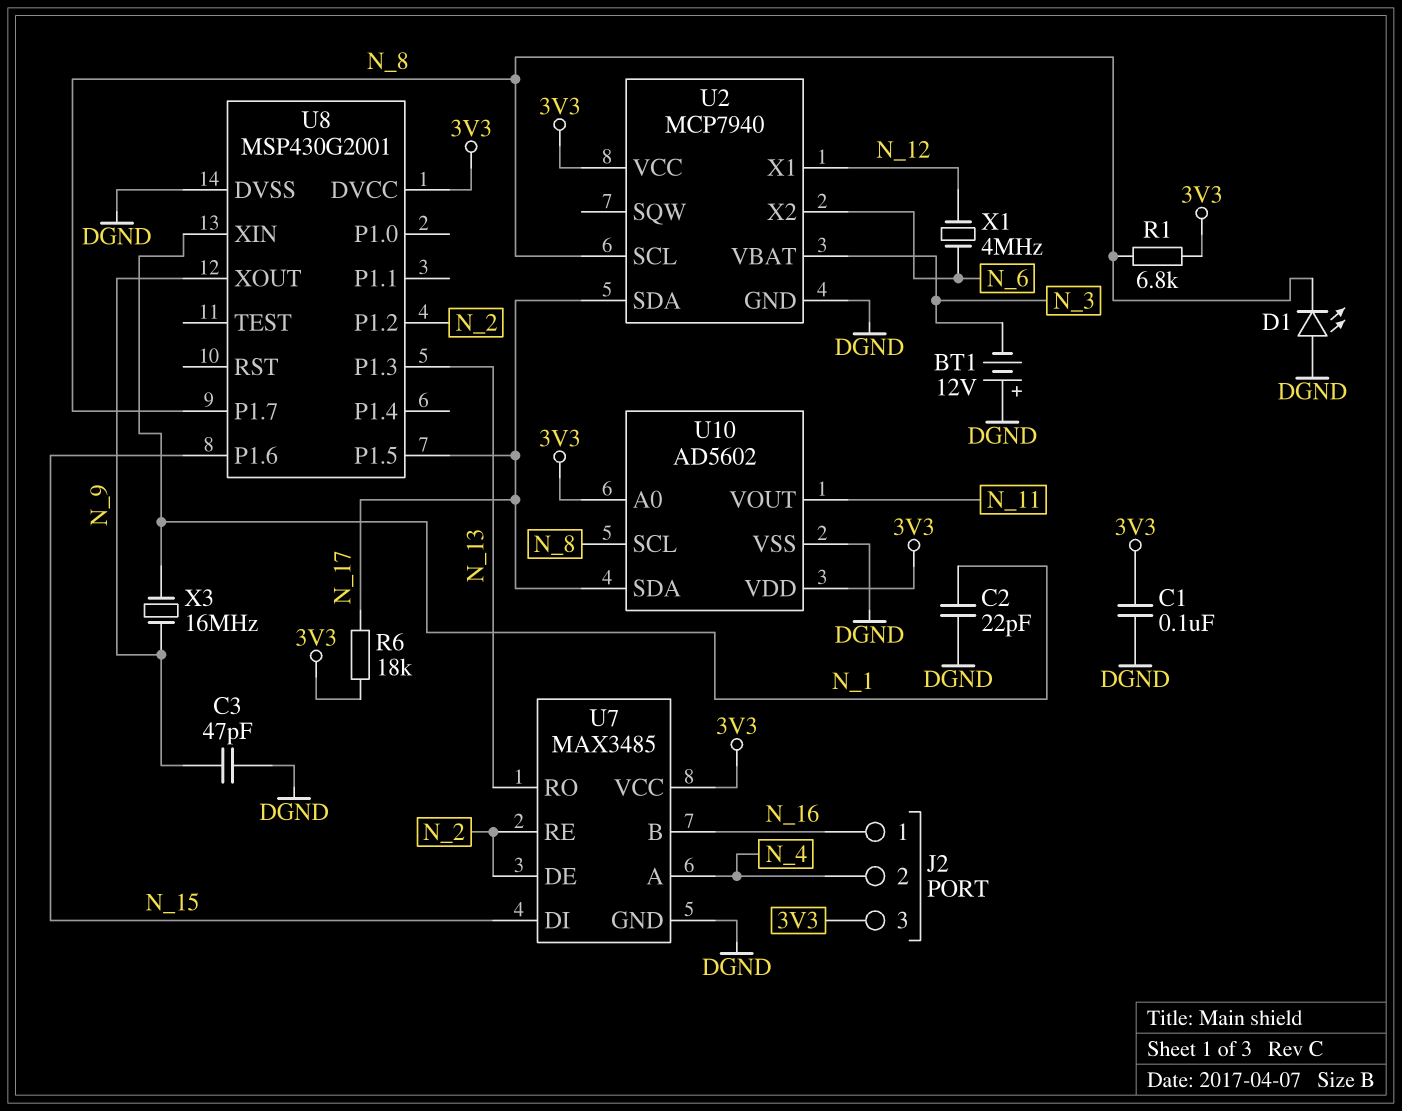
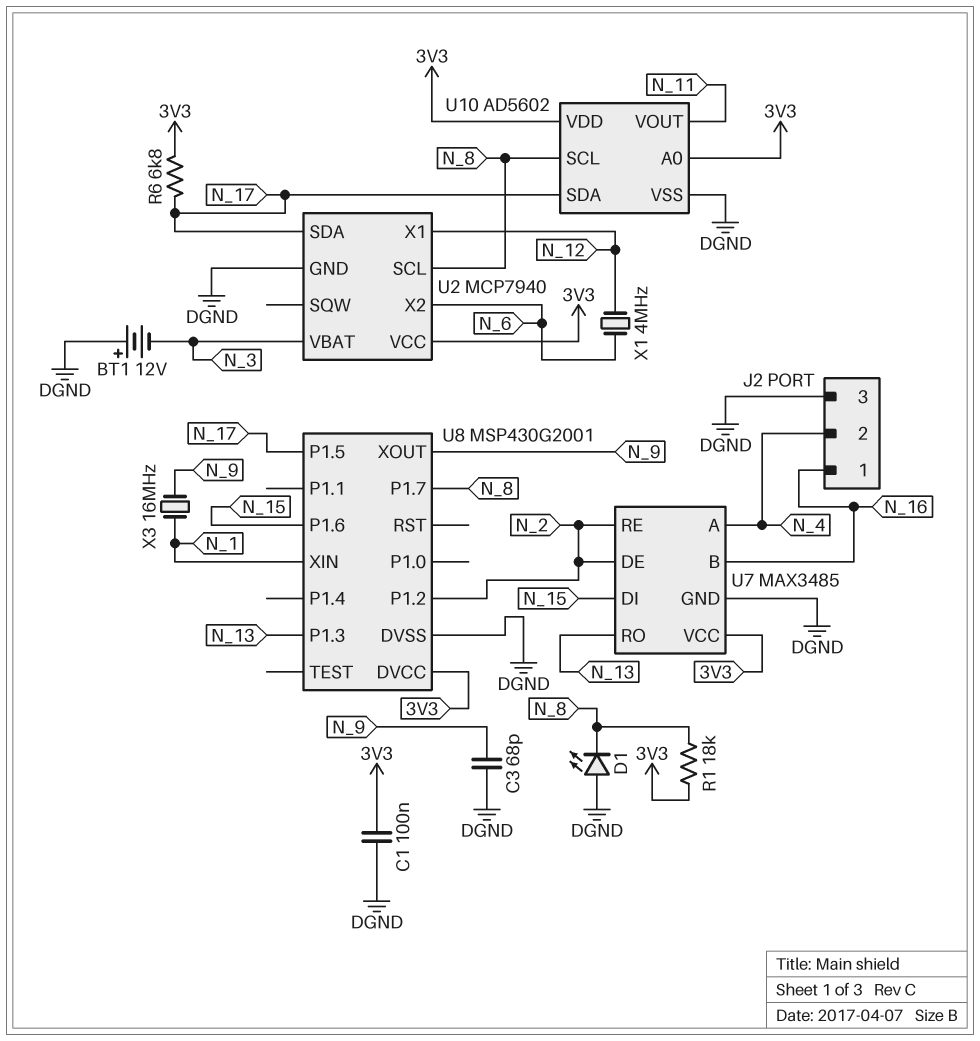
C2: 22pF (DGND, N_1) -> none
C3: 47pF (DGND, N_9) -> 68pF (DGND, N_9)
J2 pin 3: 3V3 -> DGND
R1: 6.8k (3V3, N_8) -> 18k (3V3, N_8)
R6: 18k (3V3, N_17) -> 6.8k (3V3, N_17)

